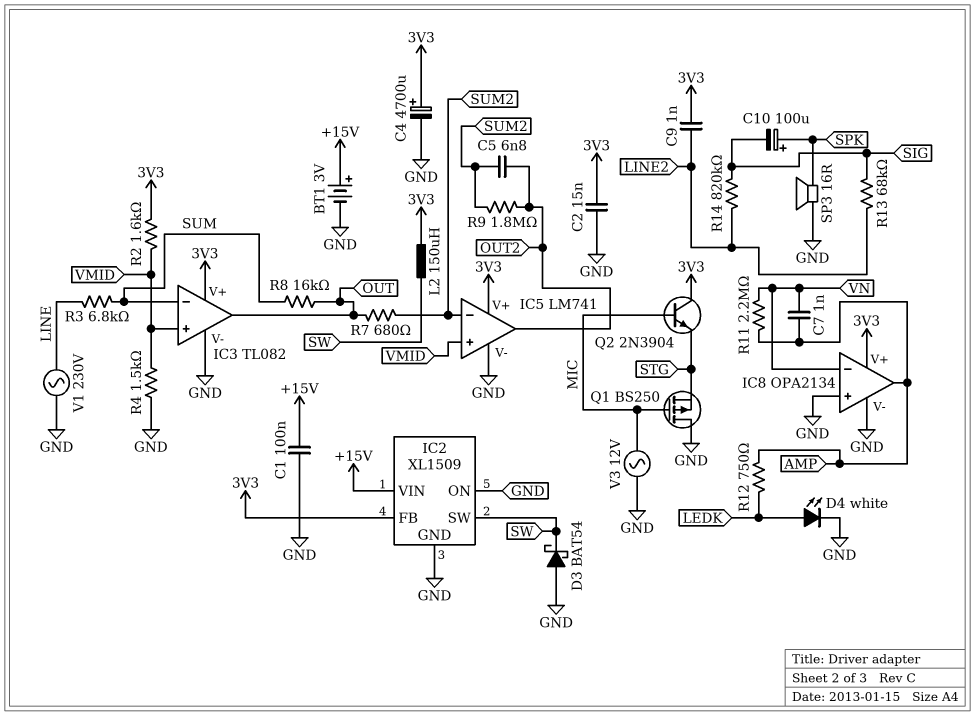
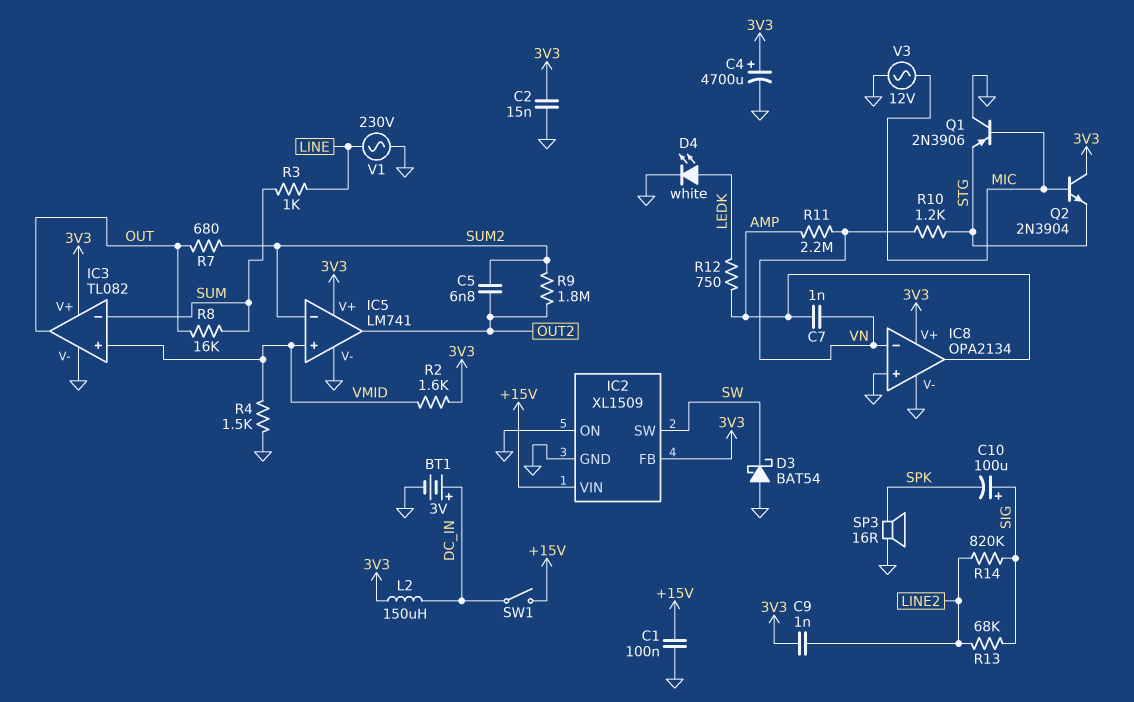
BT1: 3V (plus +15V, minus GND) -> 3V (plus DC_IN, minus GND)
C10: 100uF (plus SPK, minus SIG) -> 100uF (plus SIG, minus SPK)
L2: 150uH (3V3, SW) -> 150uH (3V3, DC_IN)
Q1: PMOS BS250 (G MIC, D GND, S STG) -> PNP 2N3906 (B MIC, C GND, E STG)
R3: 6.8k (LINE, SUM) -> 1k (LINE, SUM)
R10: none -> 1.2k (STG, VN)
SW1: none -> switch (+15V, DC_IN)

